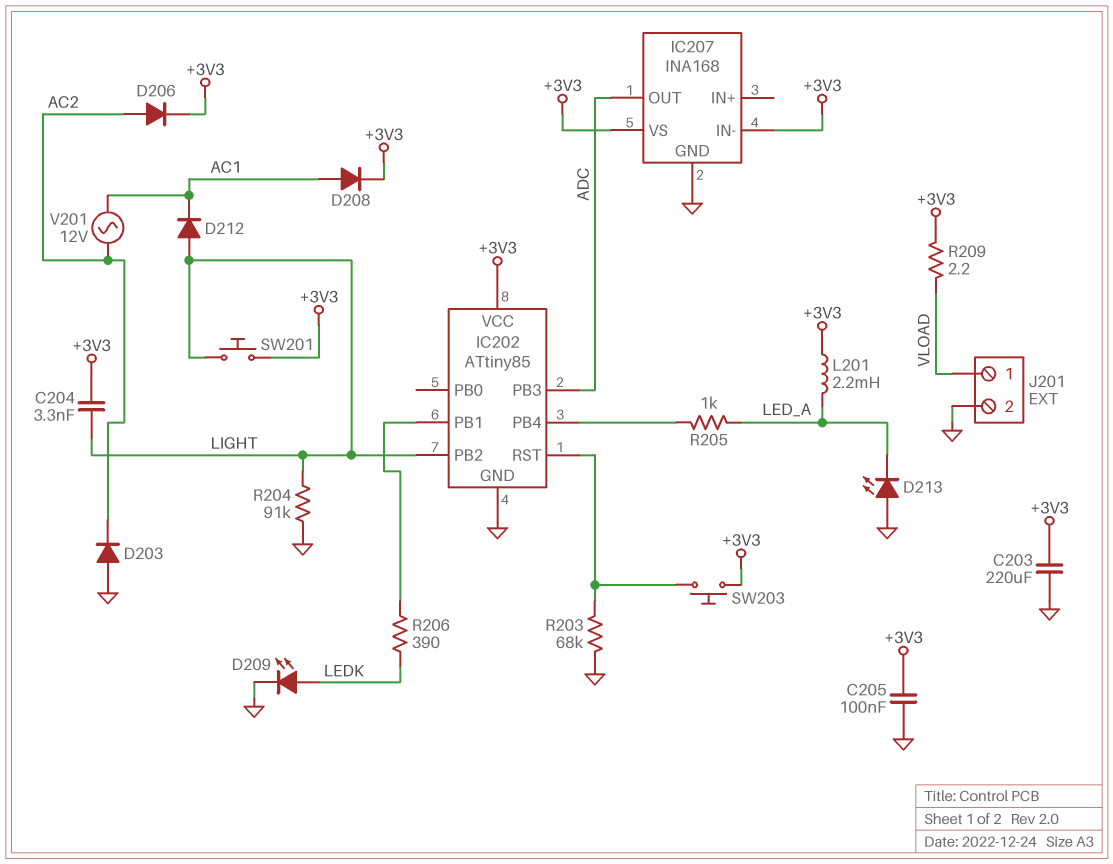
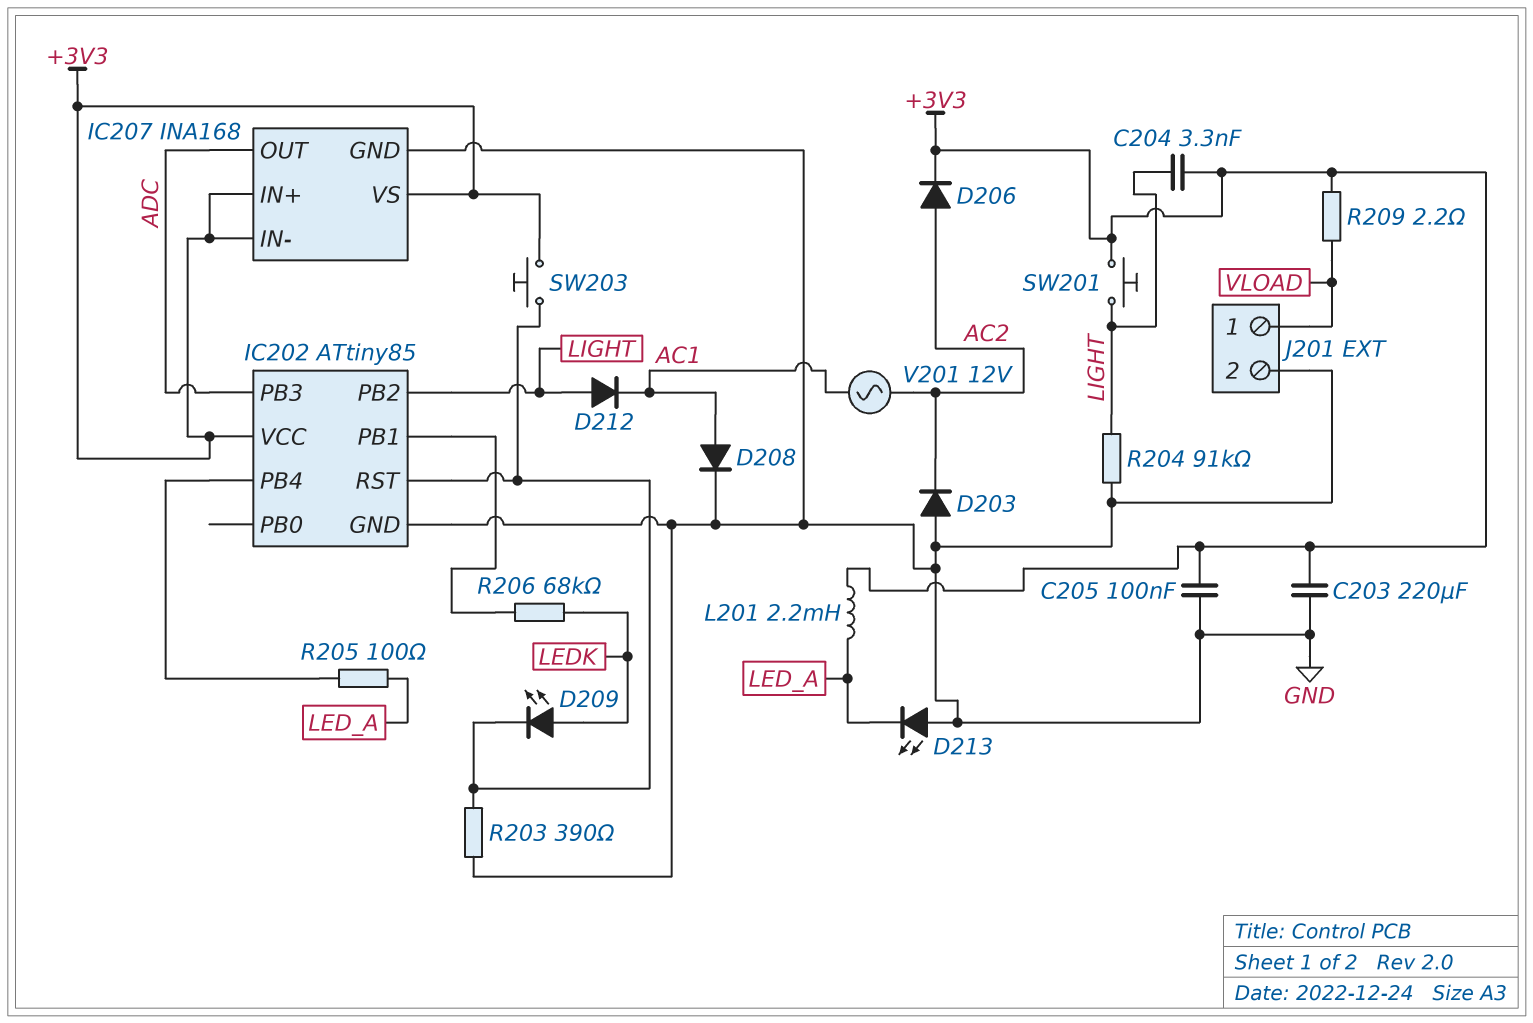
D208: diode (A AC1, K +3V3) -> diode (A AC1, K GND)
D209: LED (A LEDK, K GND) -> LED (A LEDK, K IC202/RST)
IC207 pin IN+: none -> +3V3
R203: 68k (GND, IC202/RST) -> 390 (GND, IC202/RST)
R205: 1k (IC202/PB4, LED_A) -> 100 (IC202/PB4, LED_A)
R206: 390 (IC202/PB1, LEDK) -> 68k (IC202/PB1, LEDK)

